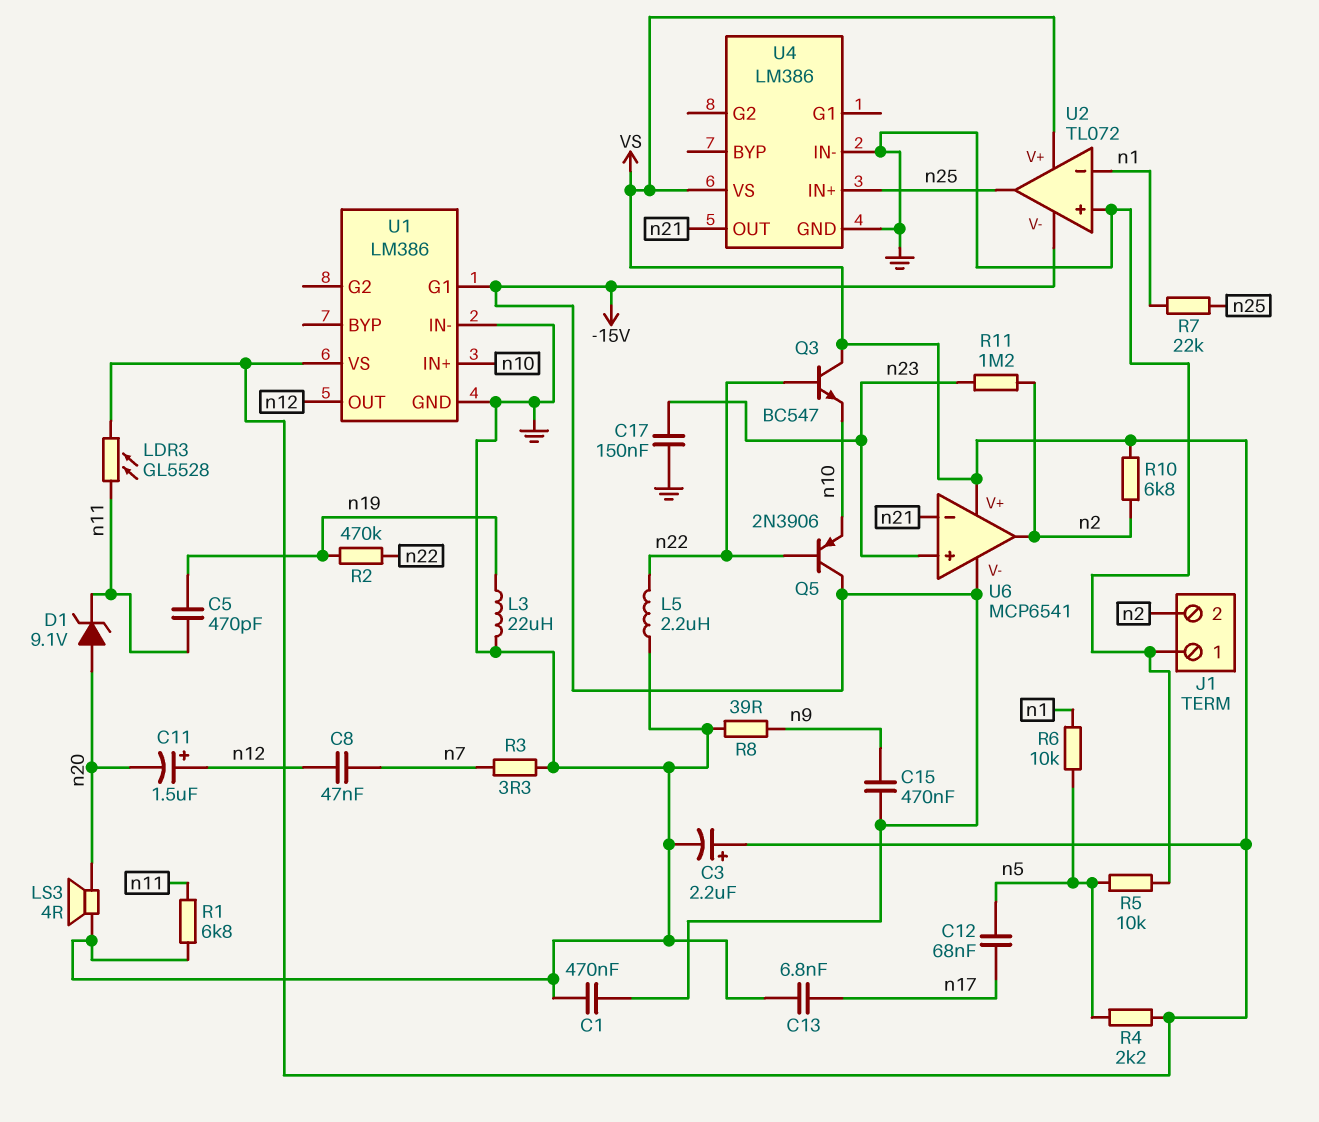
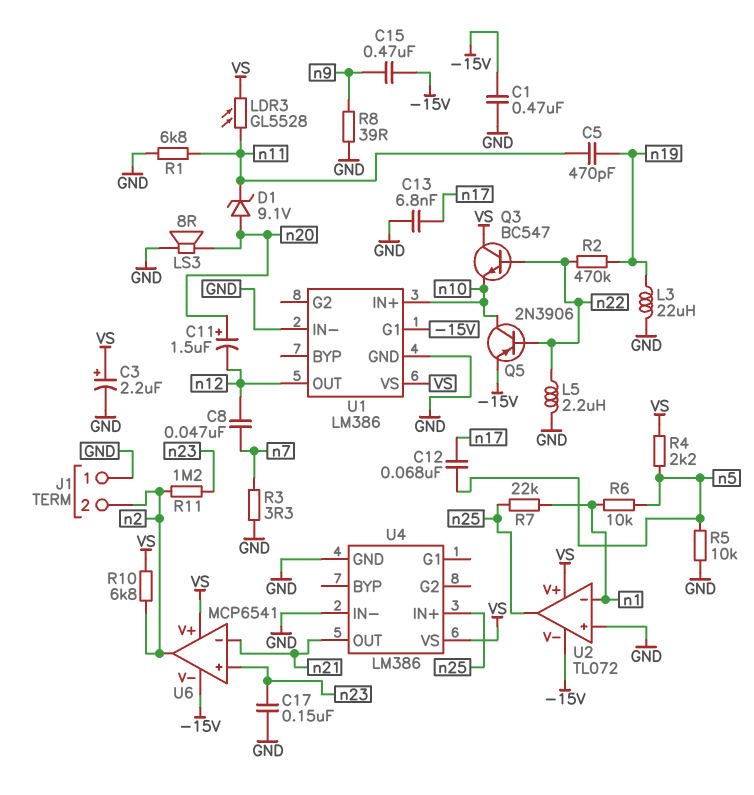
C11: 1.5uF (plus n12, minus n20) -> 1.5uF (plus n20, minus n12)
LS3: speaker 4R (GND, n20) -> speaker 8R (GND, n20)
Q5: PNP 2N3906 (B n22, C -15V, E n10) -> PNP 2N3906 (B n22, C n10, E -15V)

